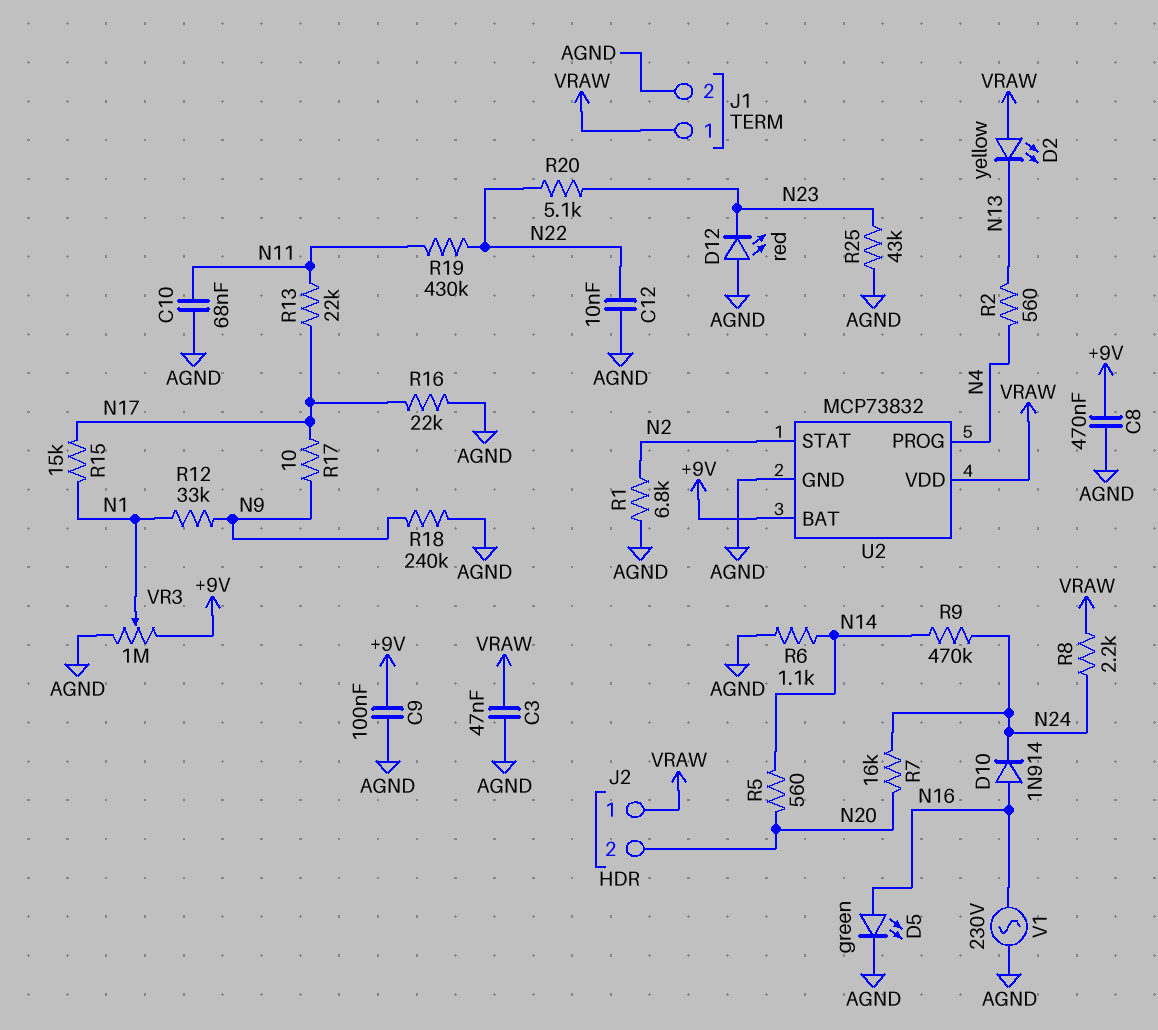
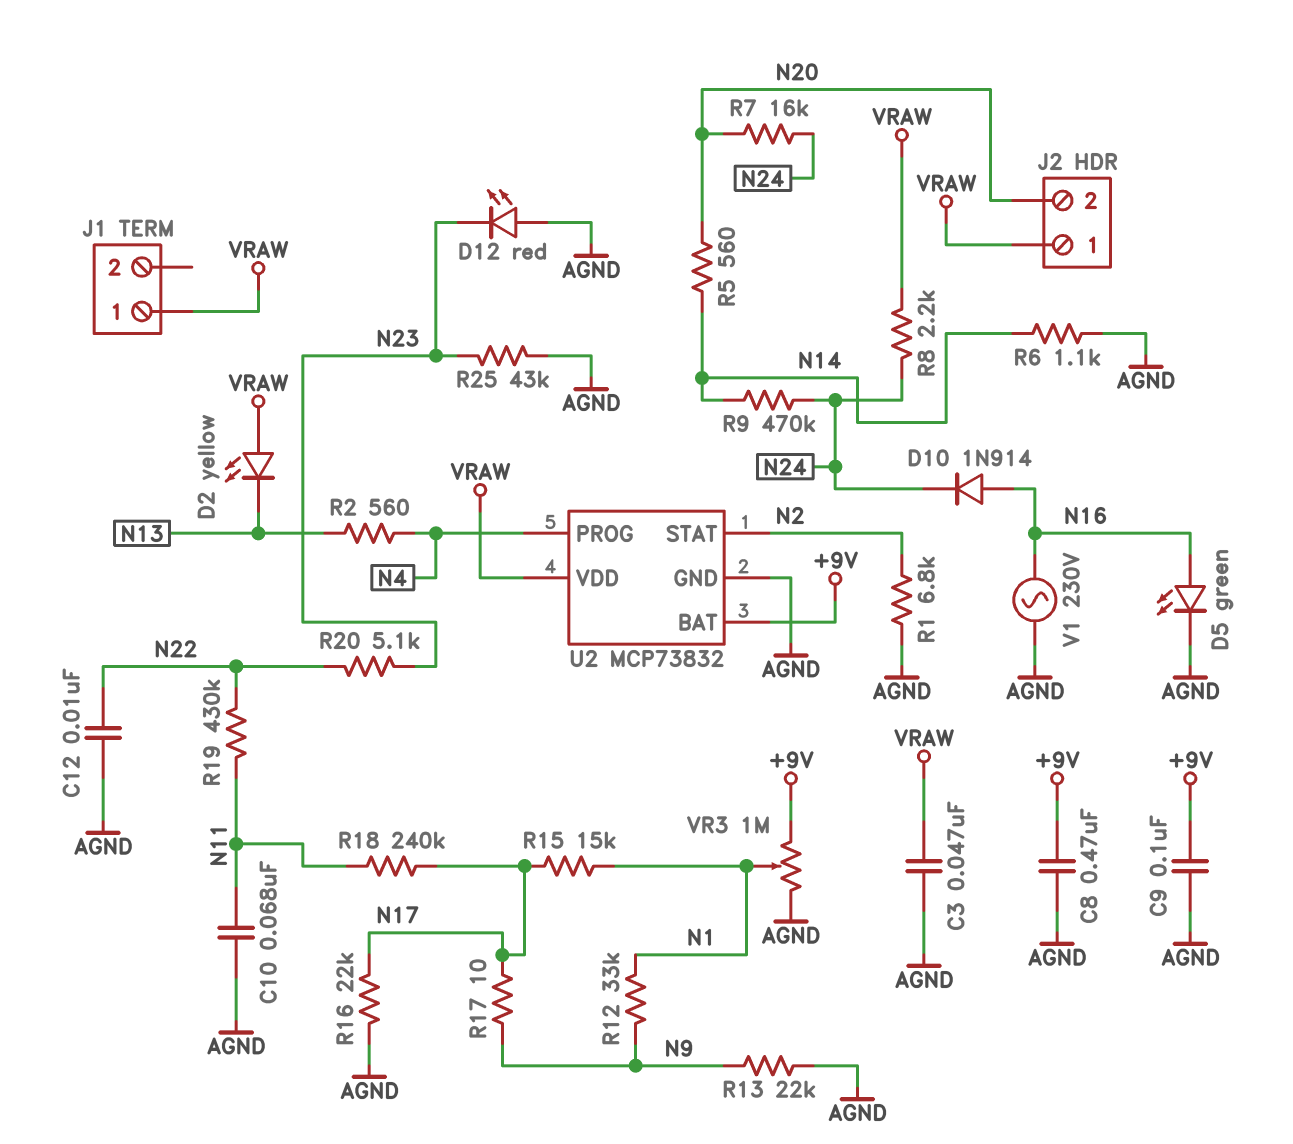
J1 pin 2: AGND -> none
R13: 22k (N11, N17) -> 22k (AGND, N9)
R18: 240k (AGND, N9) -> 240k (N11, N17)

